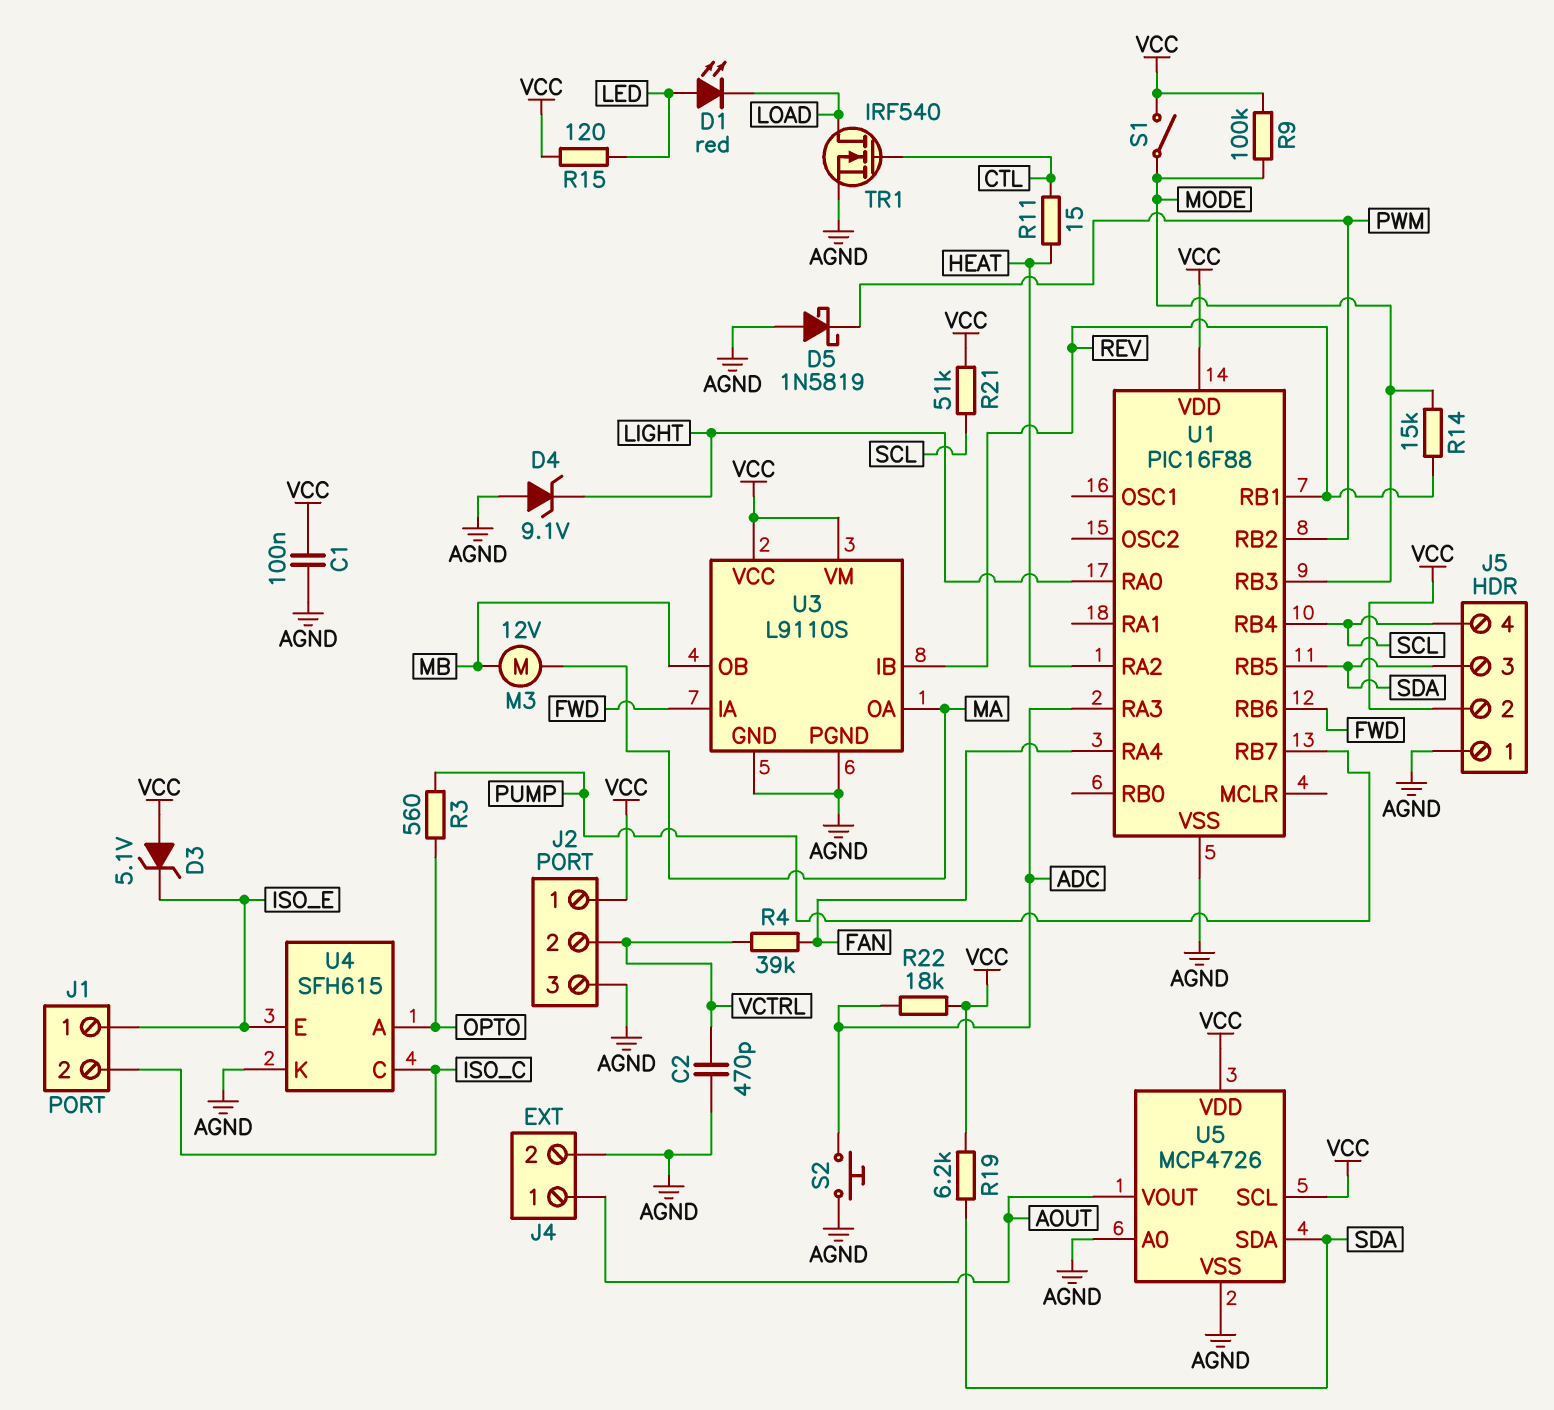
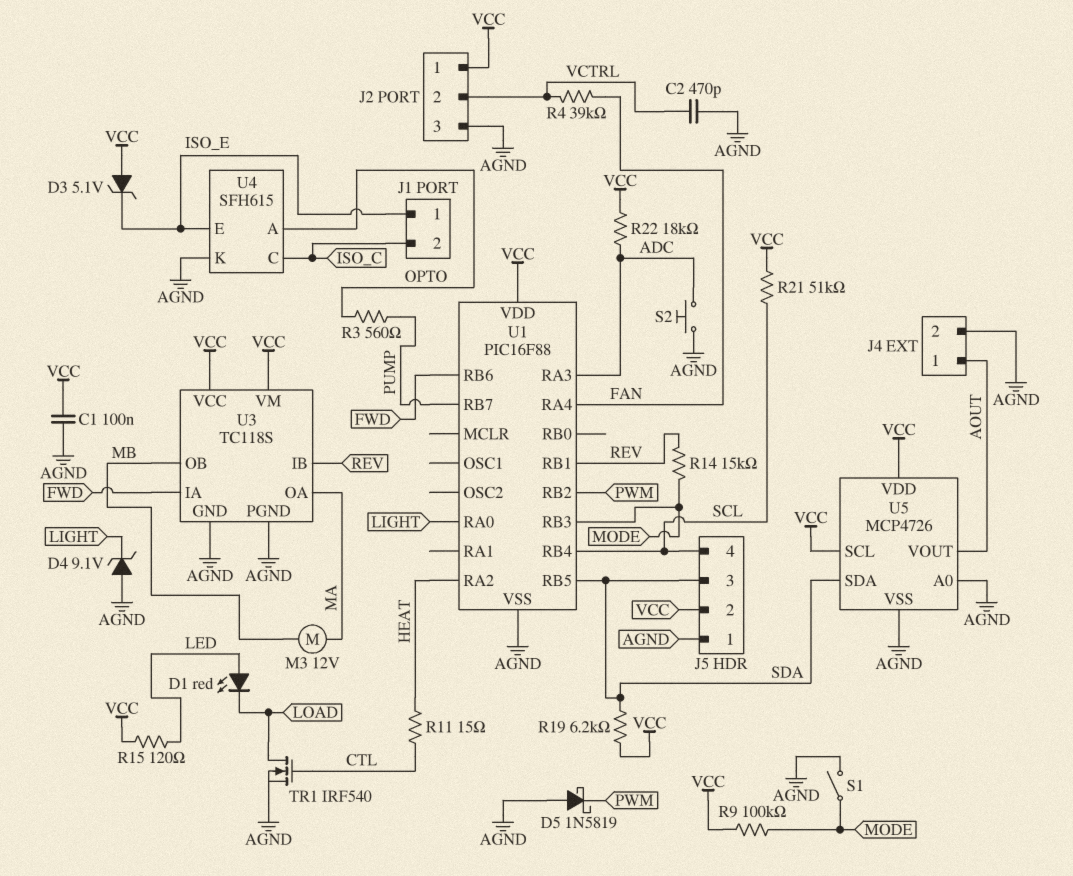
S1: switch (MODE, VCC) -> switch (AGND, MODE)
U3: L9110S -> TC118S

